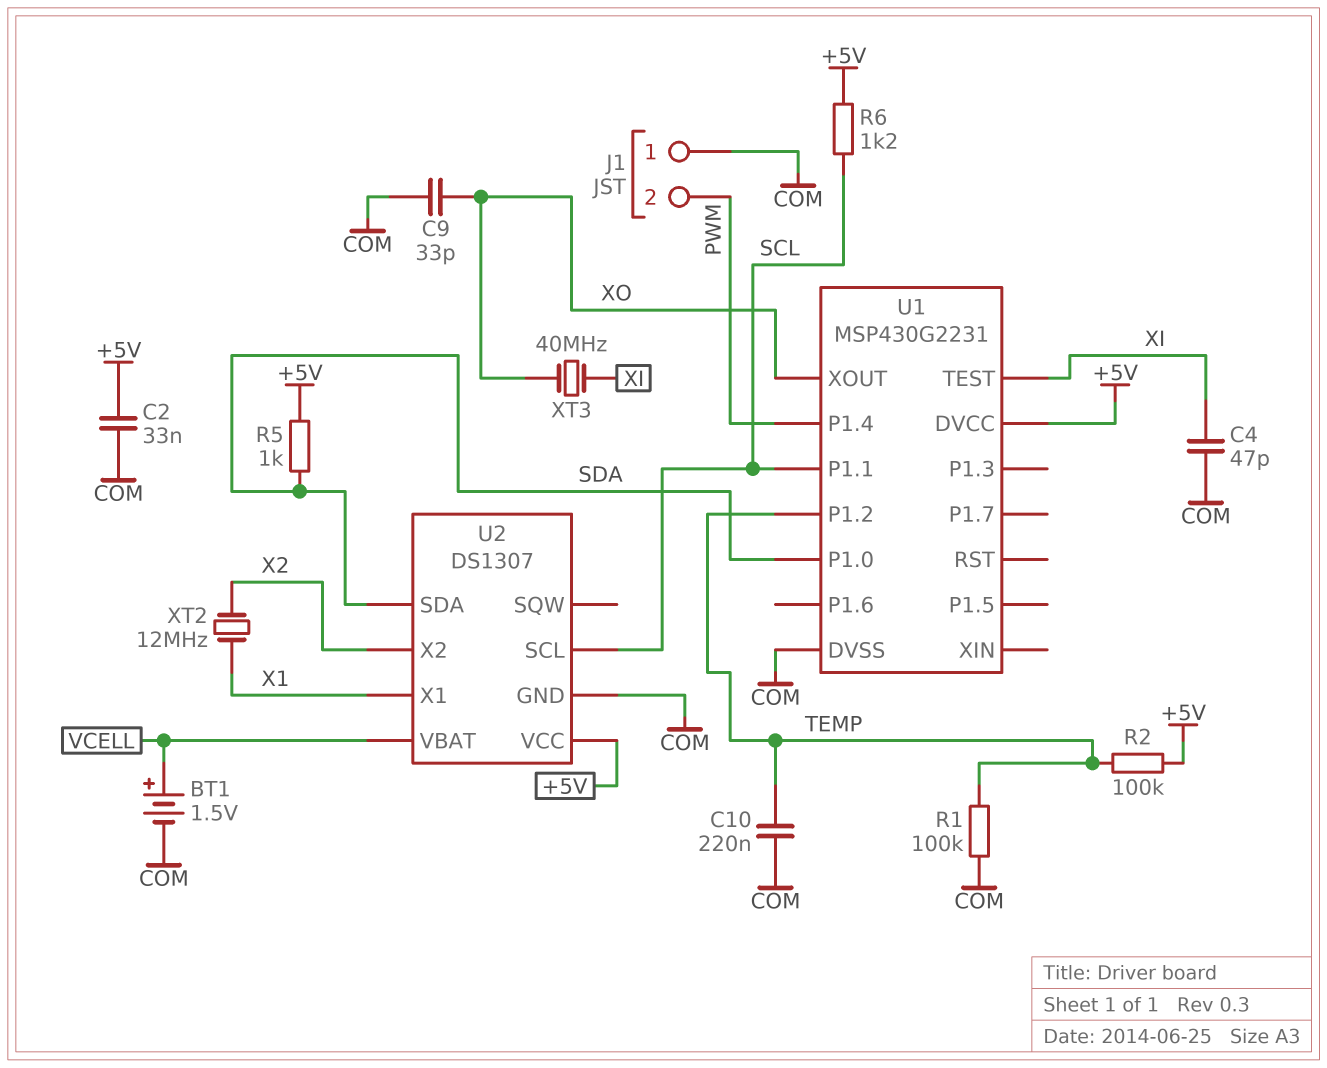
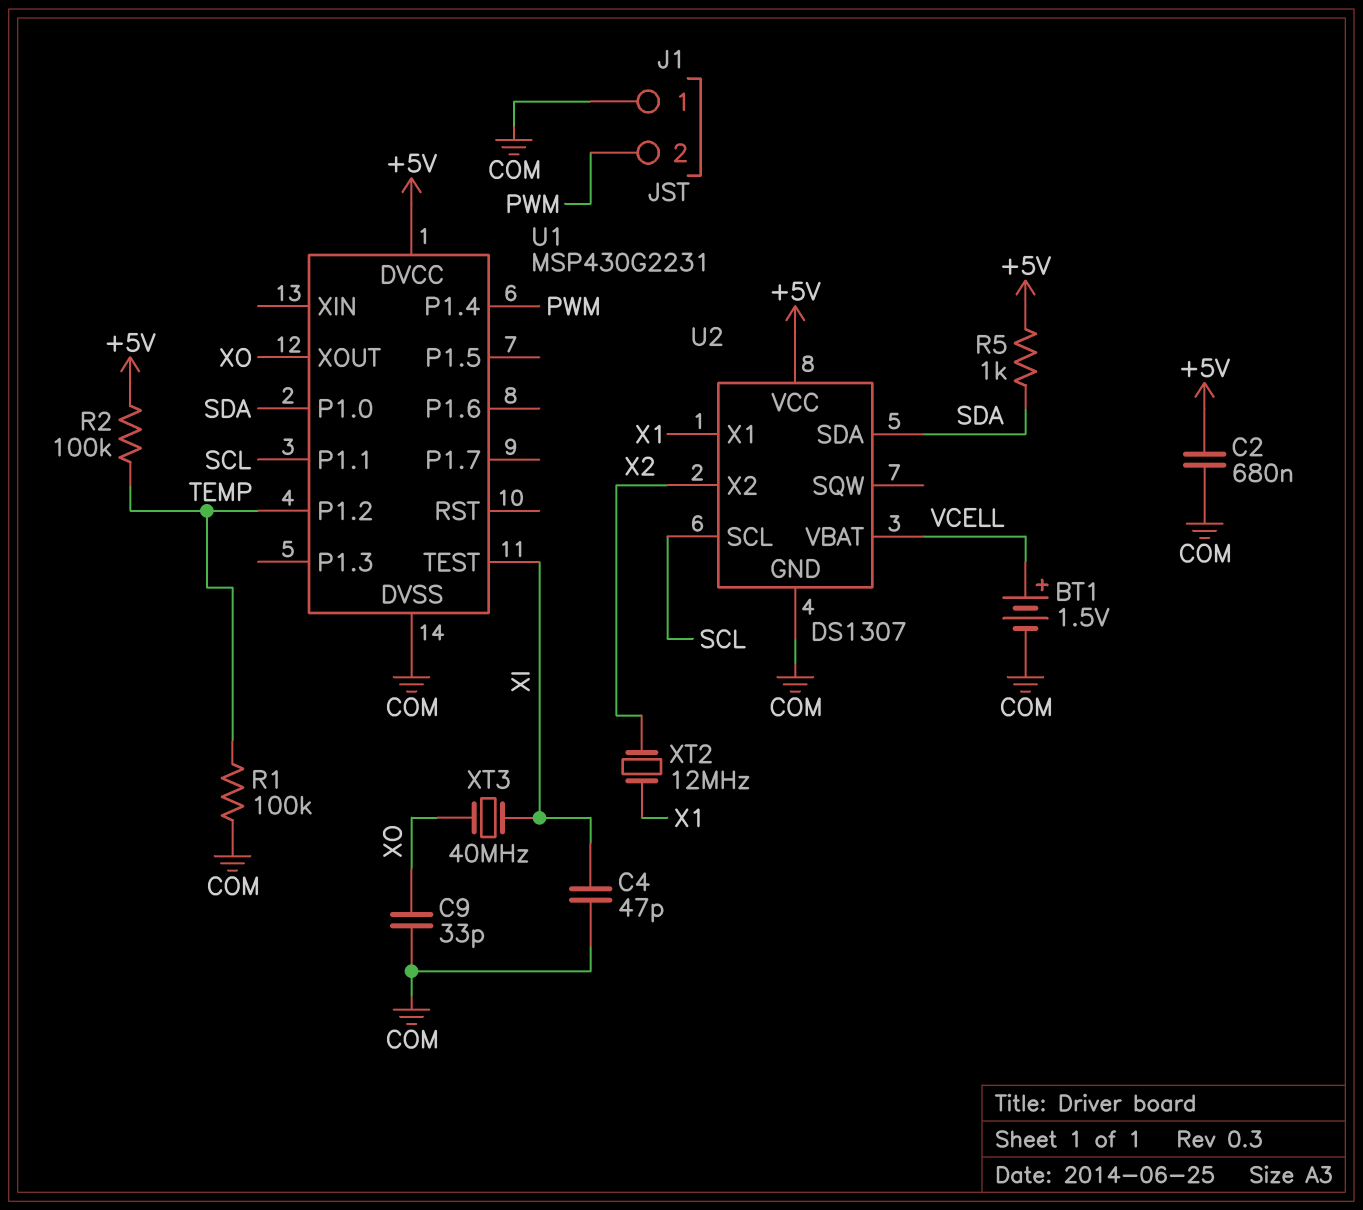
C2: 33nF (+5V, COM) -> 680nF (+5V, COM)
C10: 220nF (COM, TEMP) -> none
R6: 1.2k (+5V, SCL) -> none

